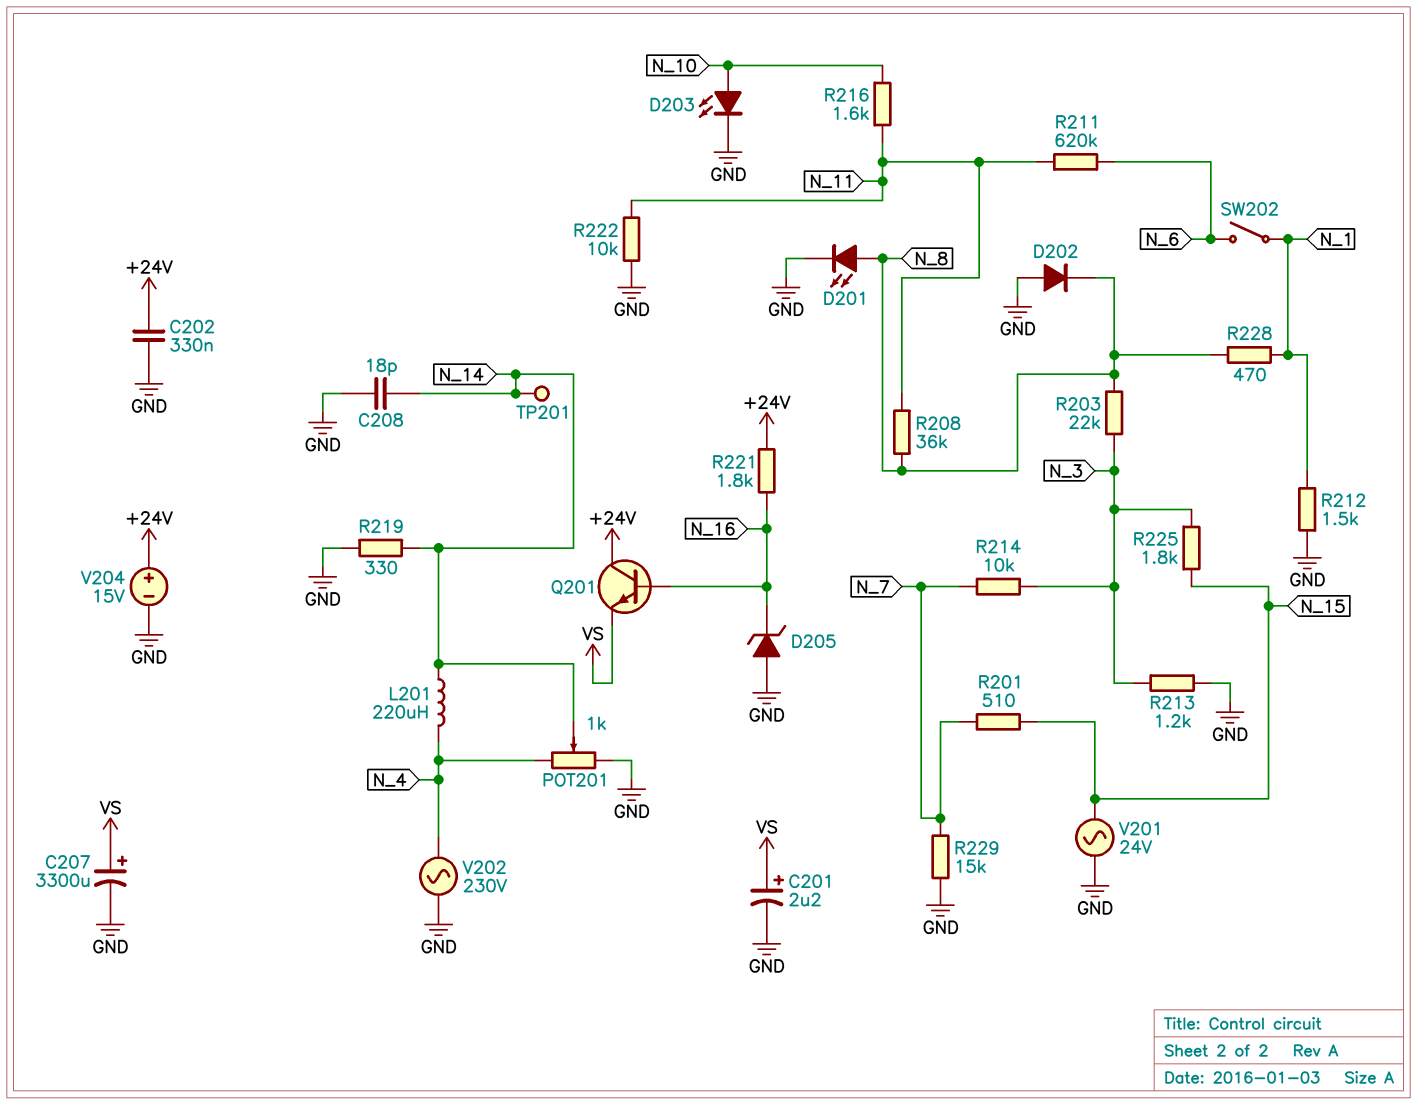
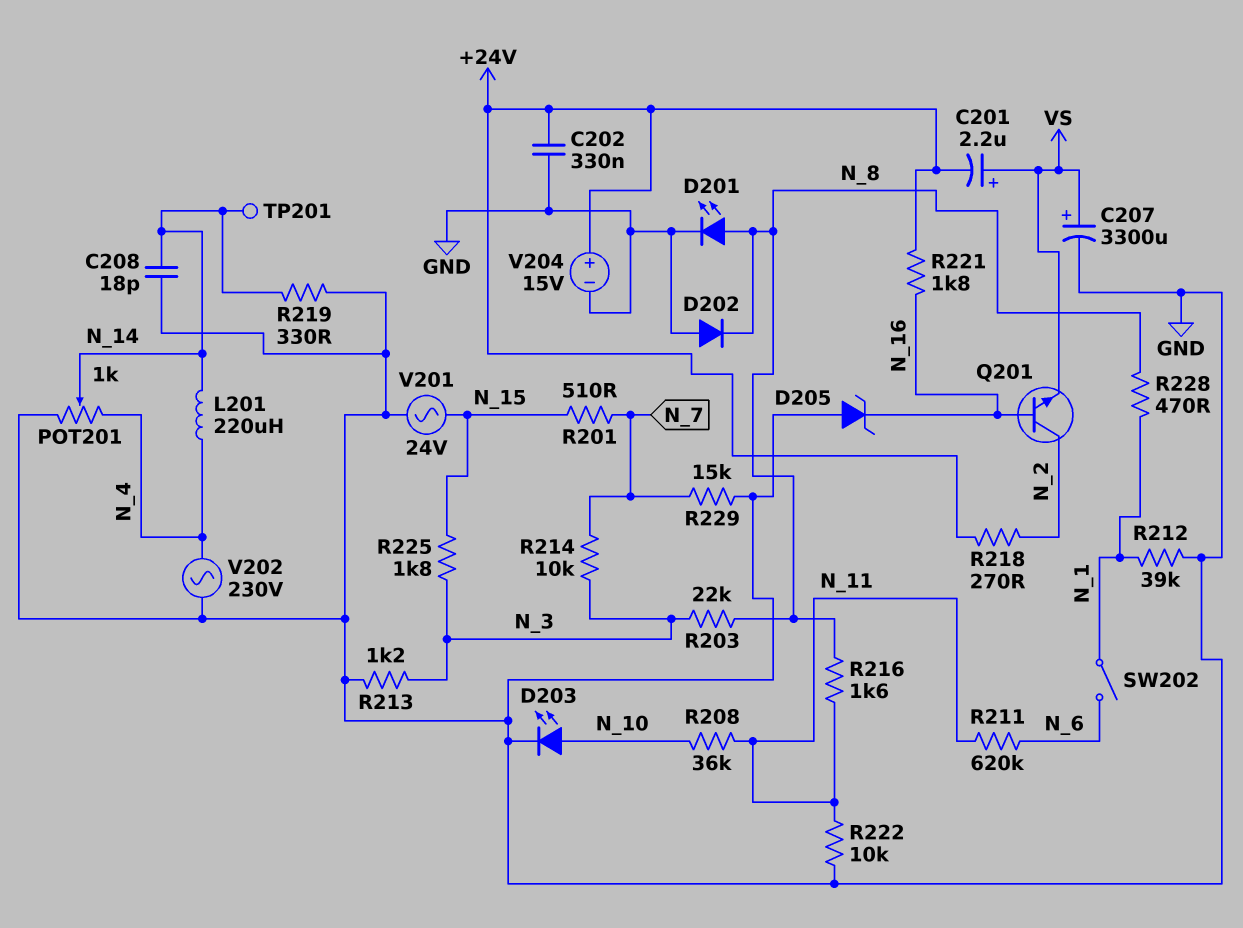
C201: 2.2uF (plus VS, minus GND) -> 2.2uF (plus VS, minus +24V)
Q201: NPN (B N_16, C +24V, E VS) -> NPN (B N_16, C N_2, E VS)
R208: 36k (N_8, N_11) -> 36k (N_10, N_11)
R212: 1.5k (GND, N_1) -> 39k (GND, N_1)
R216: 1.6k (N_10, N_11) -> 1.6k (N_8, N_11)
R218: none -> 270 (+24V, N_2)

